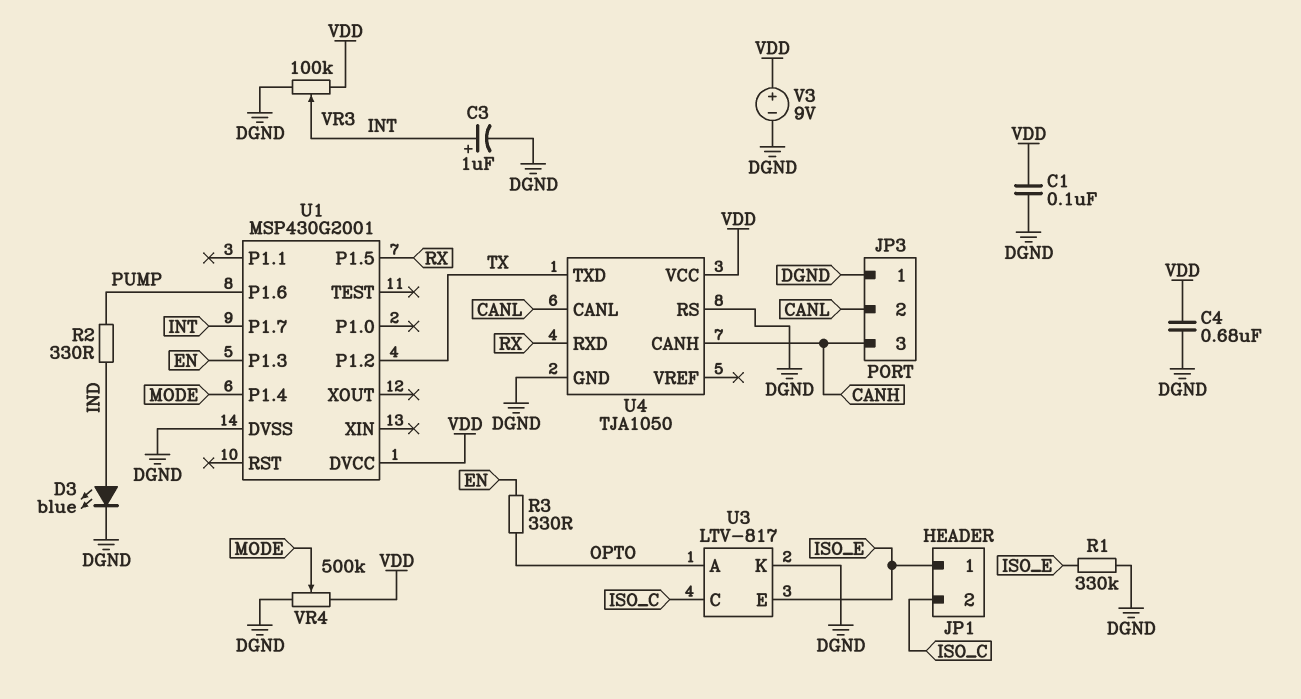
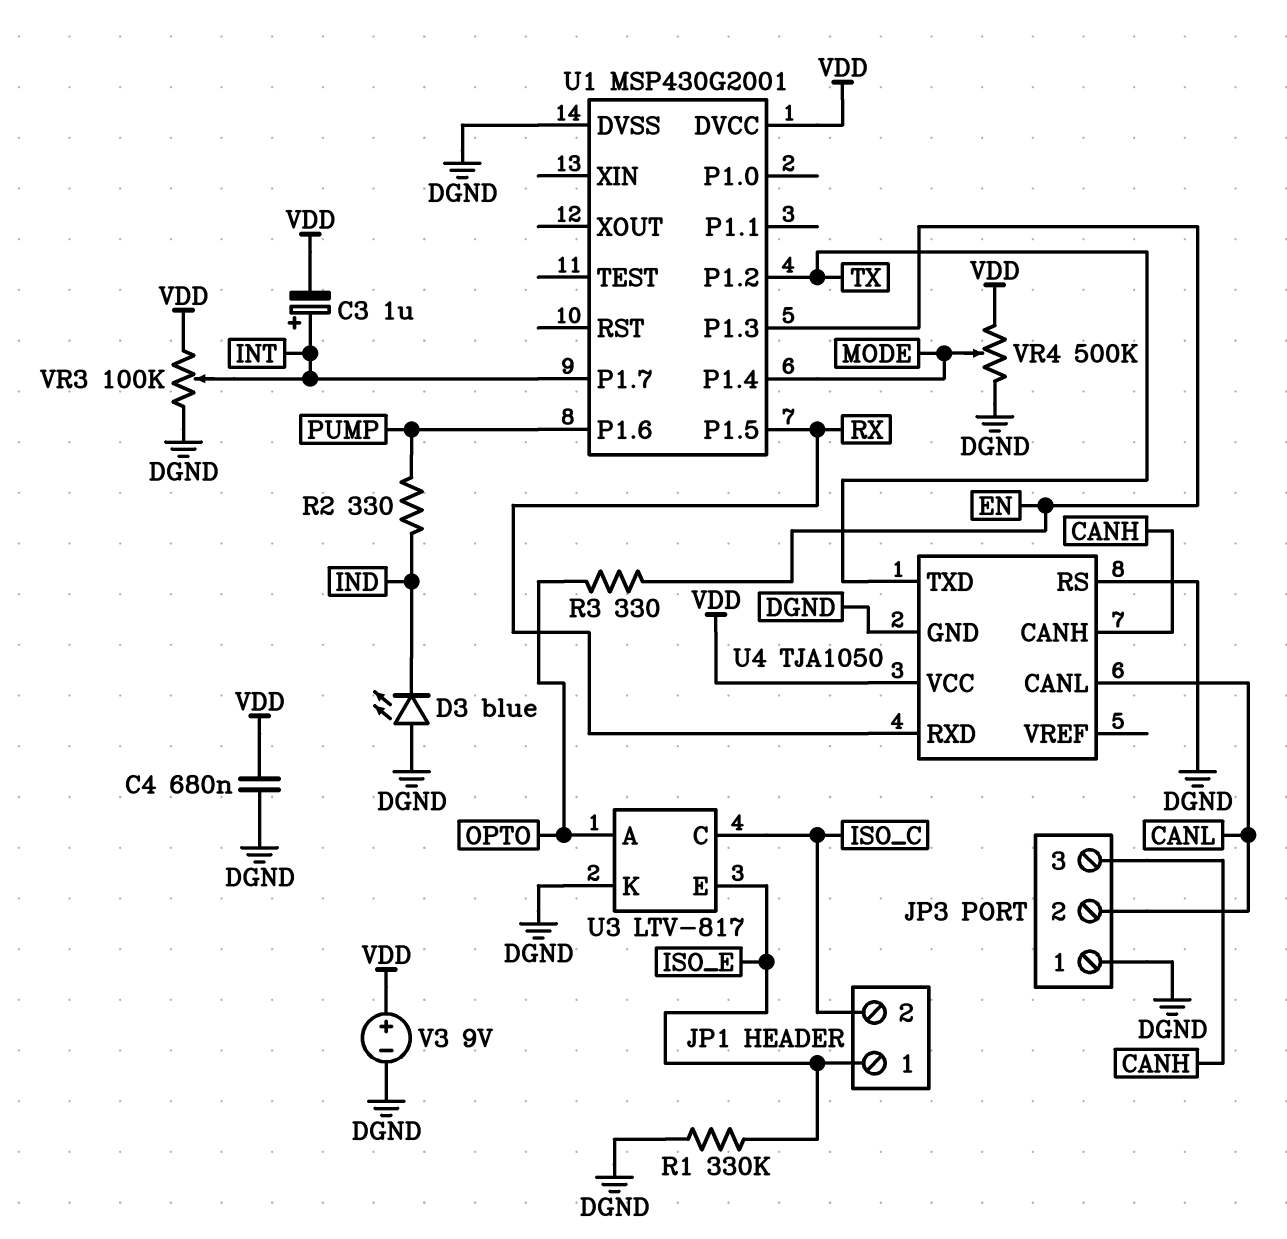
C1: 100nF (DGND, VDD) -> none
C3: 1uF (plus INT, minus DGND) -> 1uF (plus INT, minus VDD)
D3: LED blue (A IND, K DGND) -> LED blue (A DGND, K IND)

